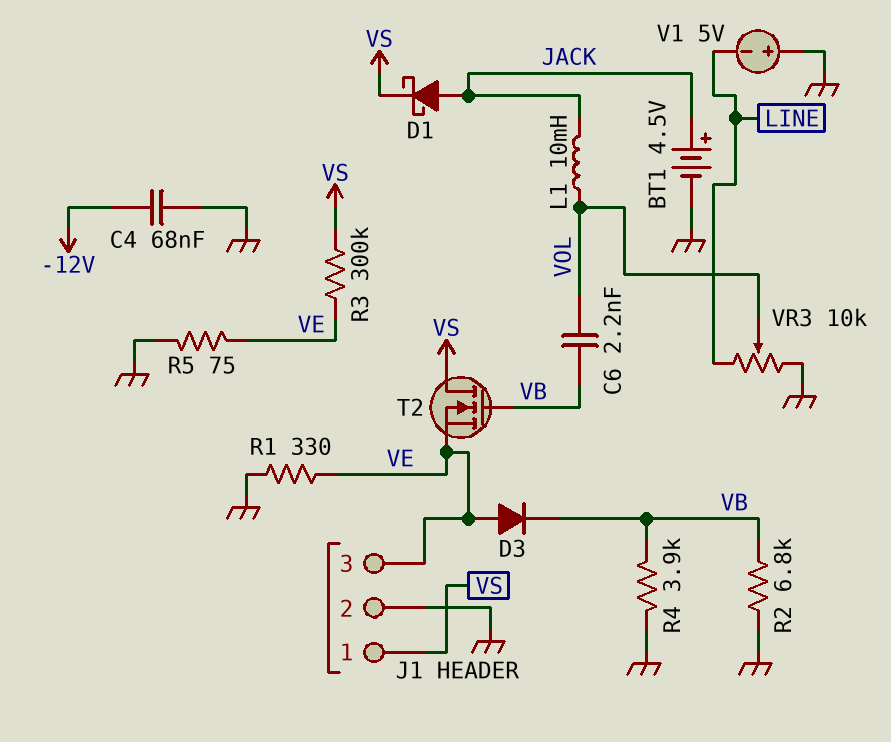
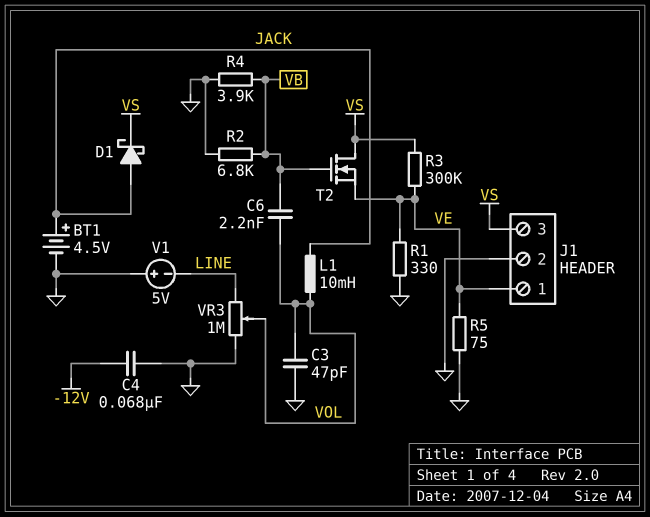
C3: none -> 47pF (GND, VOL)
D3: diode (A VE, K VB) -> none
J1 pin 1: VS -> VE
J1 pin 3: VE -> VS
VR3: 10k (GND, LINE, wiper VOL) -> 1M (GND, LINE, wiper VOL)

